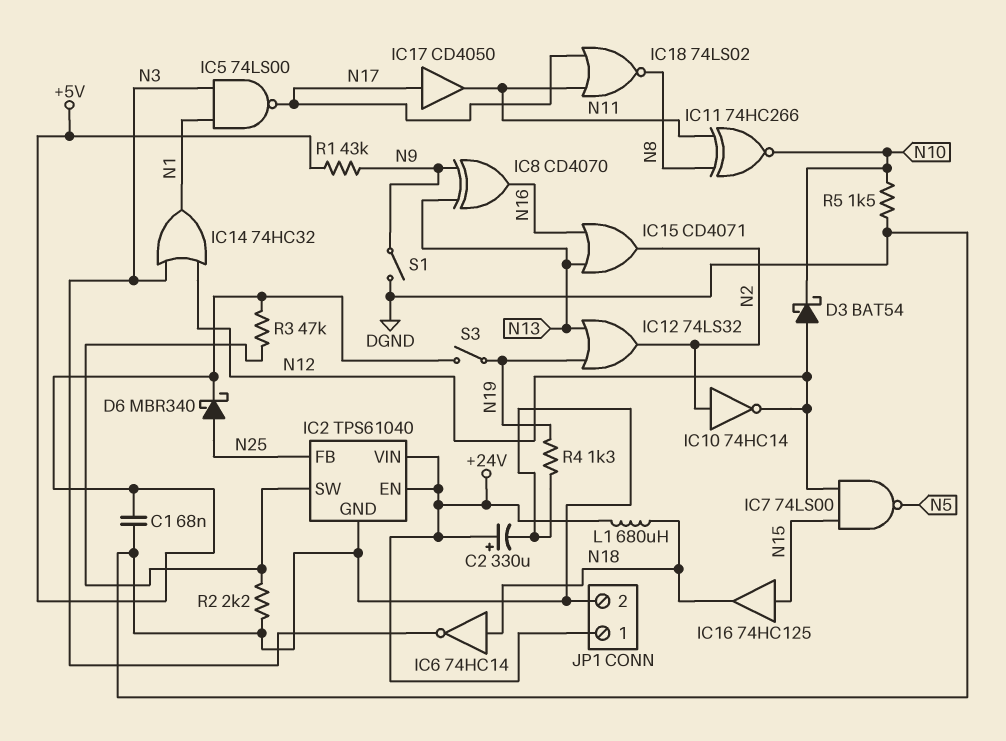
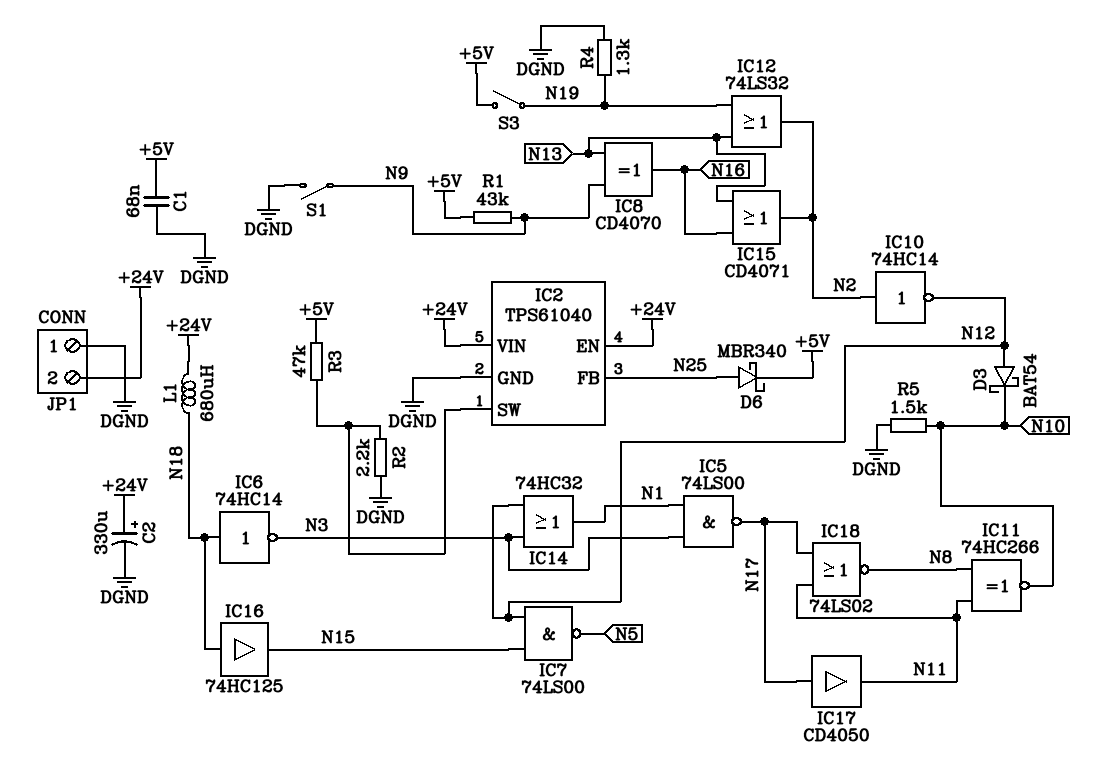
IC16: buffer 74HC125 (in N15, out N18) -> buffer 74HC125 (in N18, out N15)
JP1 pin 1: +24V -> DGND
JP1 pin 2: DGND -> +24V

